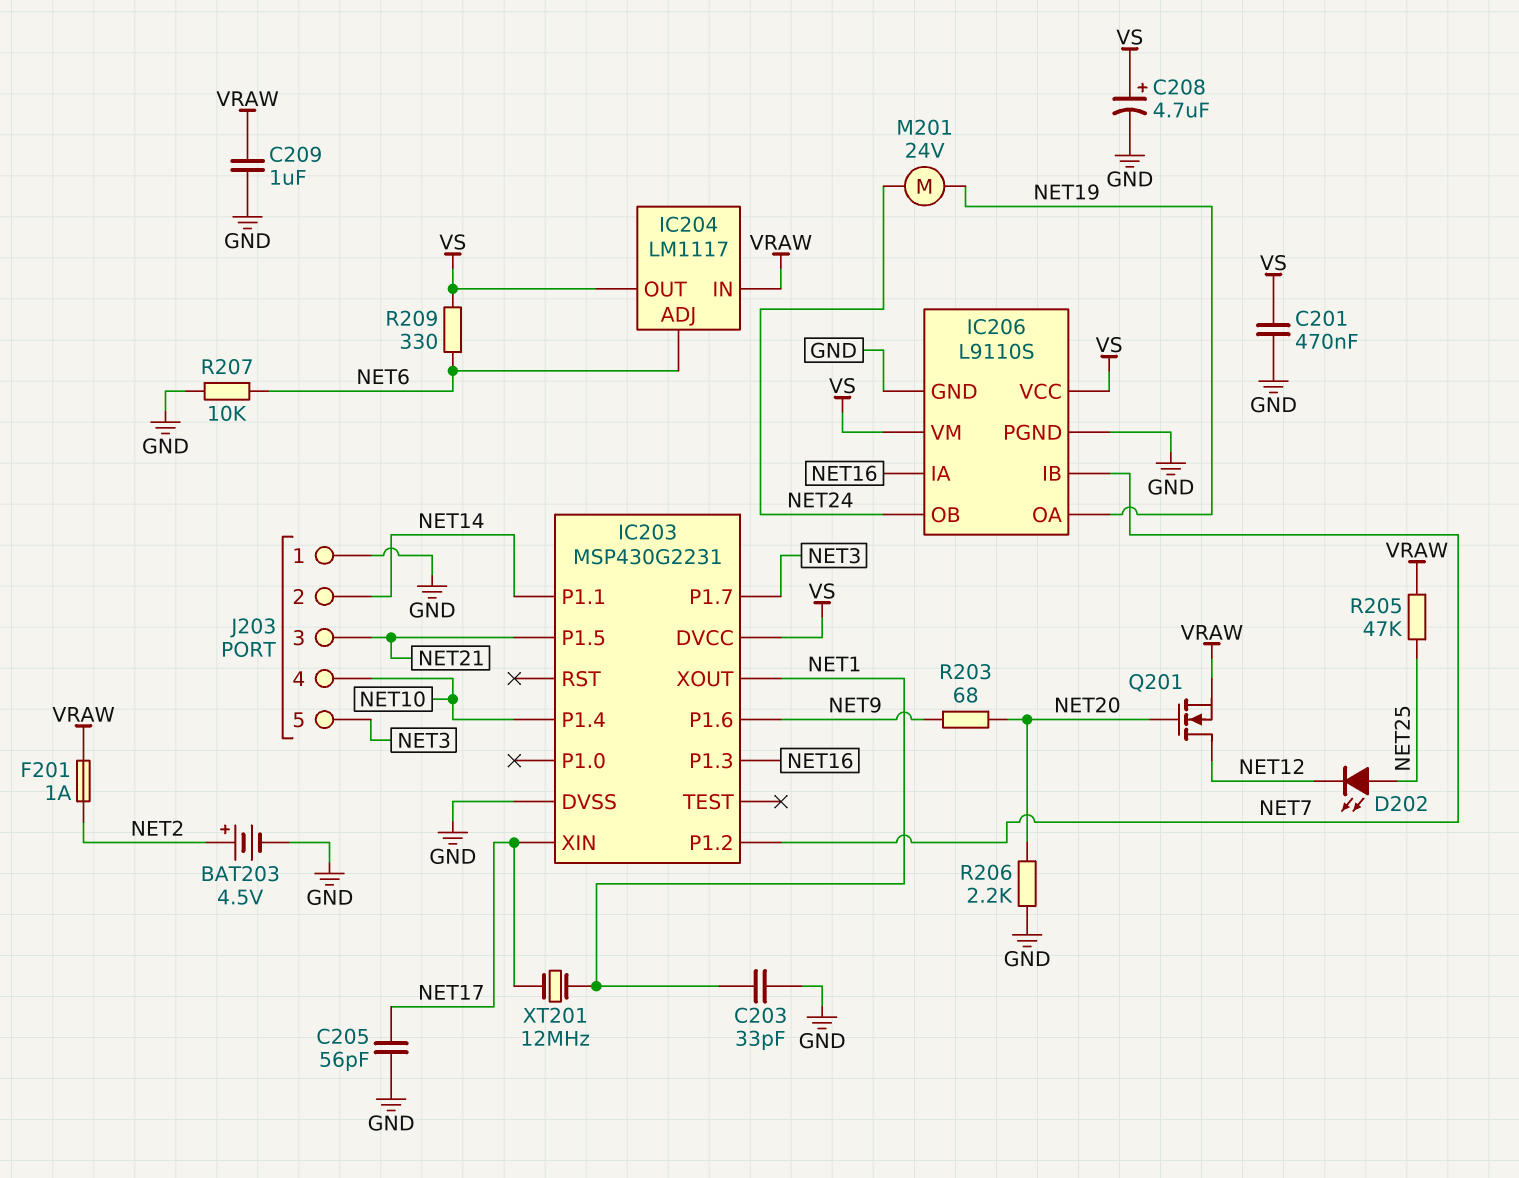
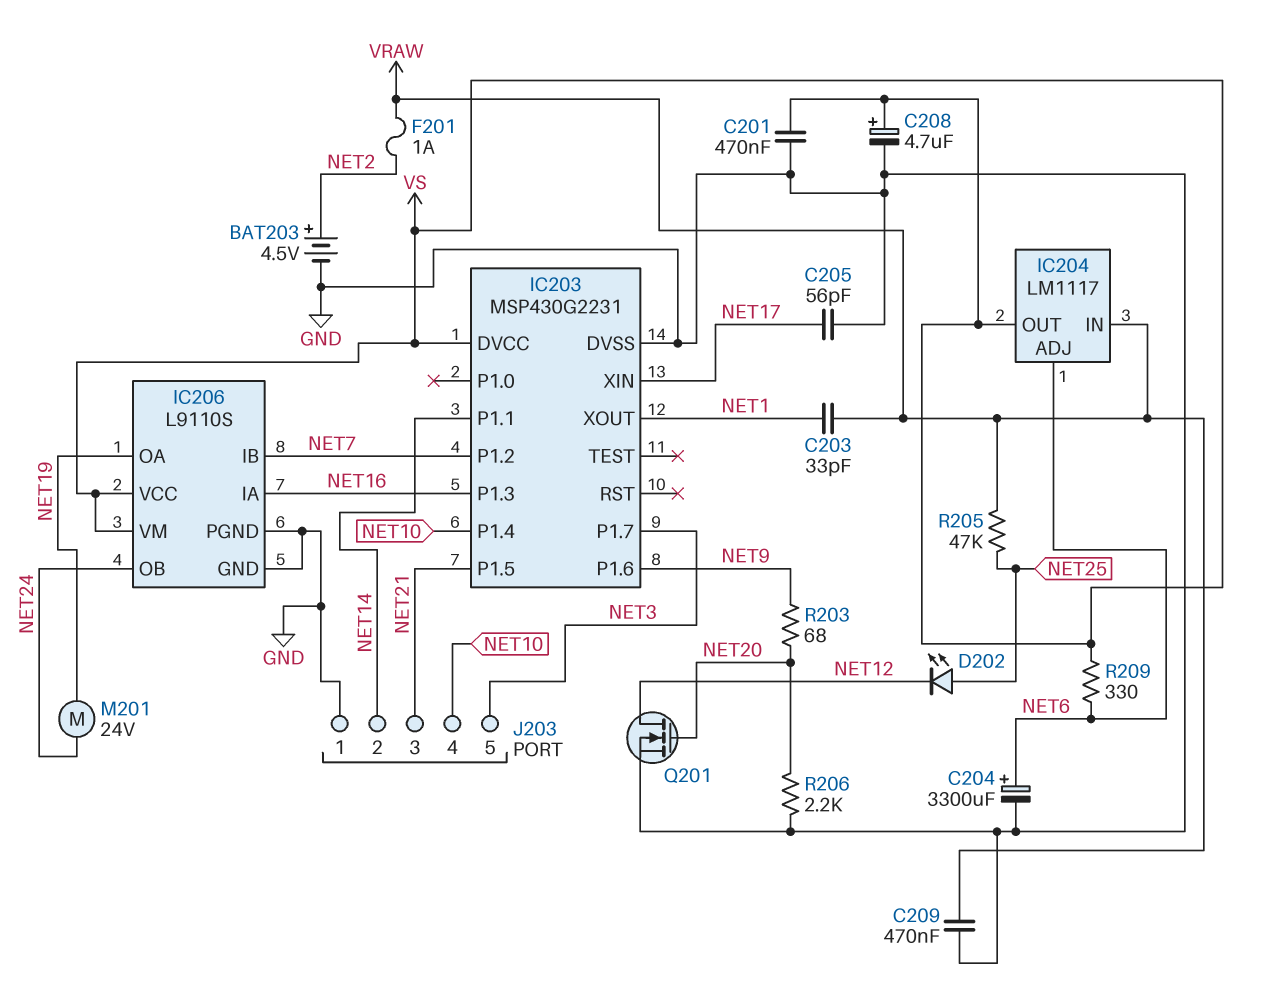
C203: 33pF (GND, NET1) -> 33pF (NET1, VRAW)
C204: none -> 3300uF (plus NET6, minus GND)
C209: 1uF (GND, VRAW) -> 470nF (GND, VRAW)
Q201: NMOS (G NET20, D NET12, S VRAW) -> NMOS (G NET20, D NET12, S GND)
R207: 10k (GND, NET6) -> none
XT201: 12MHz (NET1, NET17) -> none

